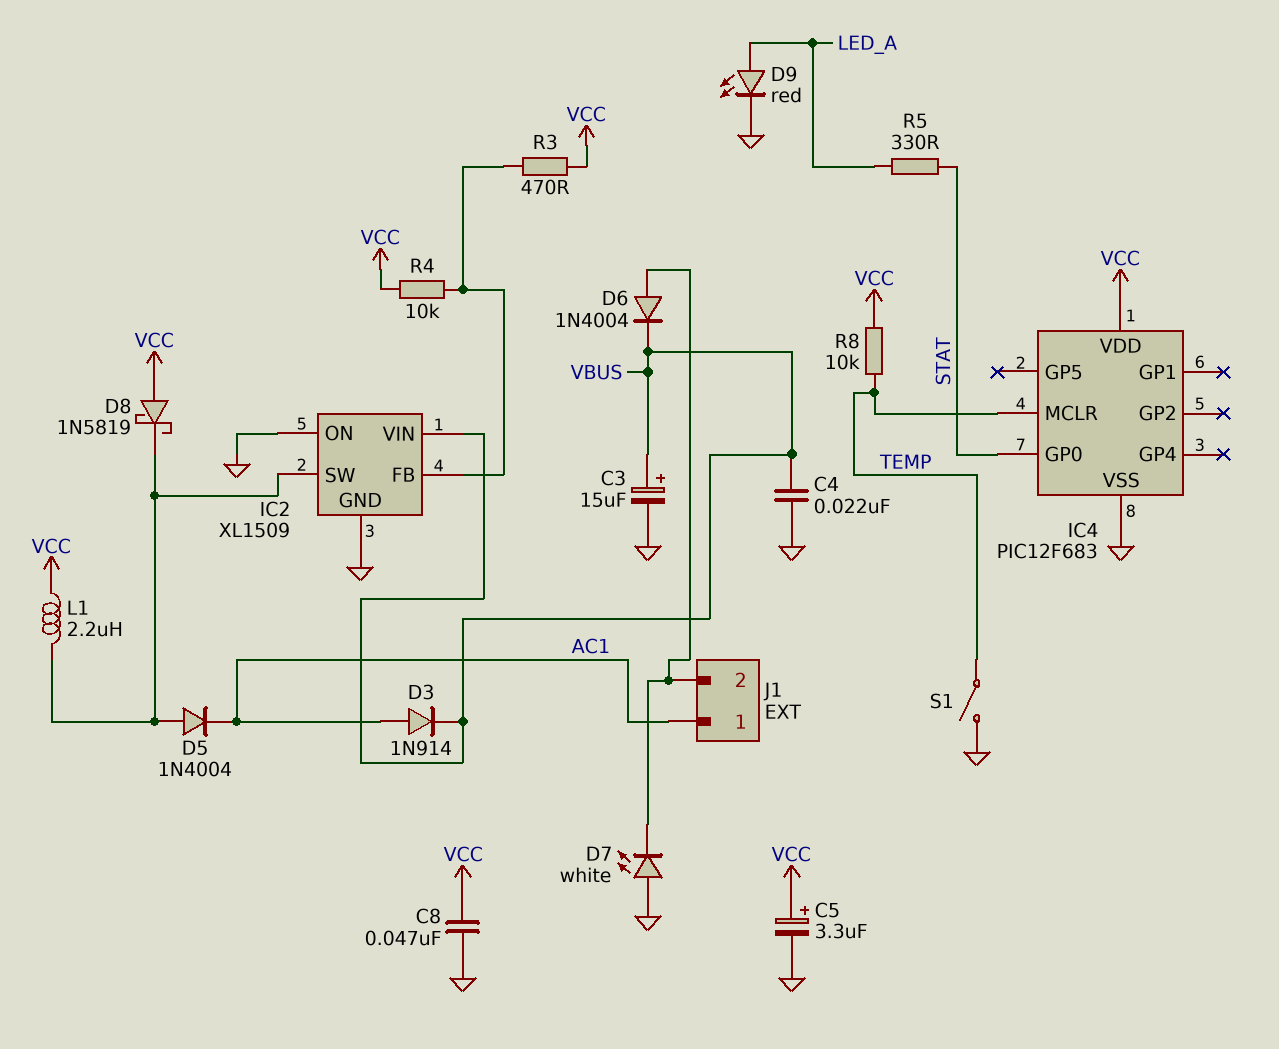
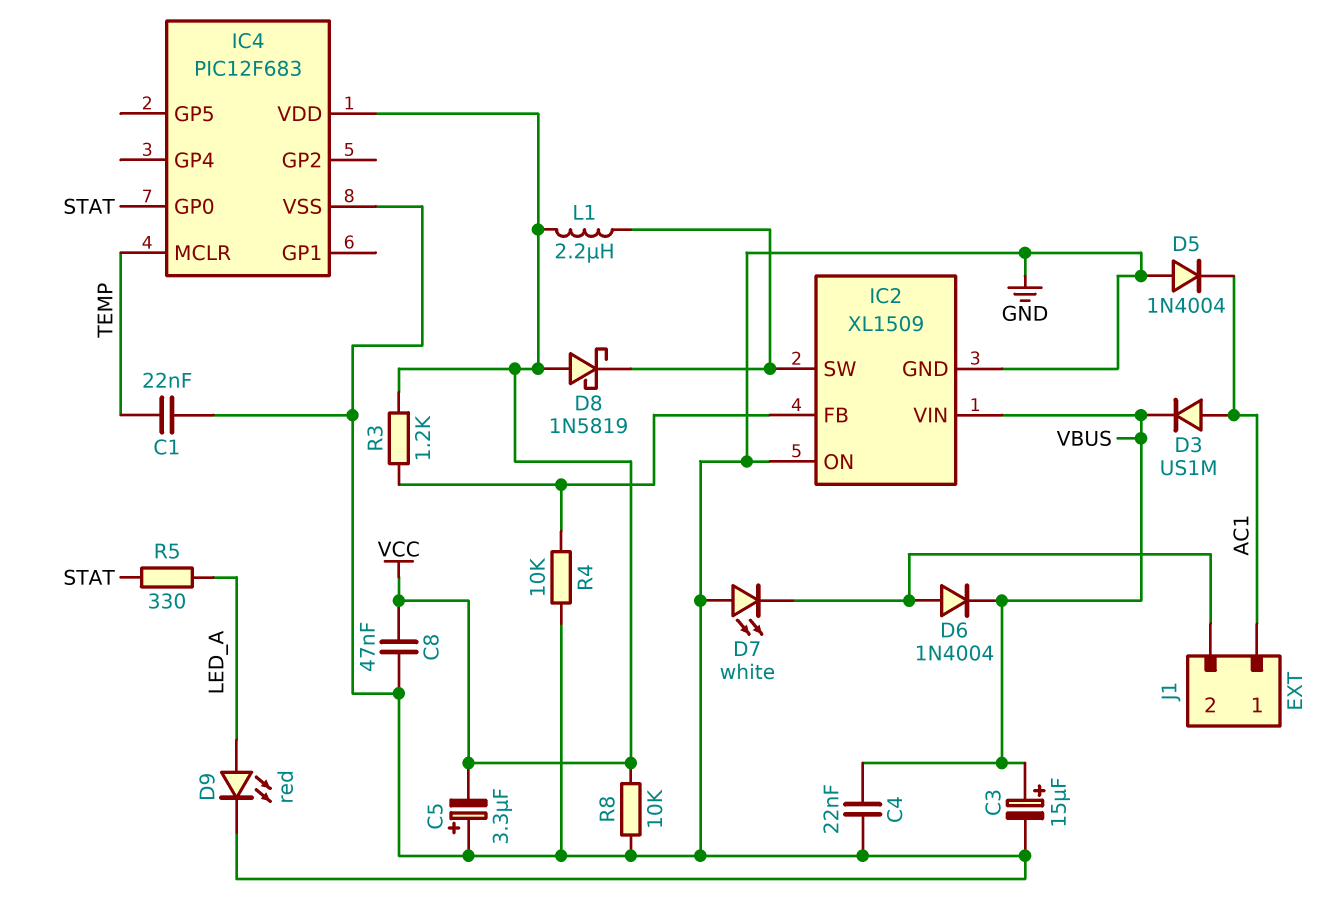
C1: none -> 22nF (GND, TEMP)
C5: 3.3uF (plus VCC, minus GND) -> 3.3uF (plus GND, minus VCC)
D3: diode 1N914 (A AC1, K VBUS) -> diode US1M (A AC1, K VBUS)
D5: diode 1N4004 (A IC2/SW, K AC1) -> diode 1N4004 (A GND, K AC1)
R3: 470 (IC2/FB, VCC) -> 1.2k (IC2/FB, VCC)
R4: 10k (IC2/FB, VCC) -> 10k (GND, IC2/FB)
R8: 10k (TEMP, VCC) -> 10k (GND, VCC)
S1: switch (GND, TEMP) -> none

